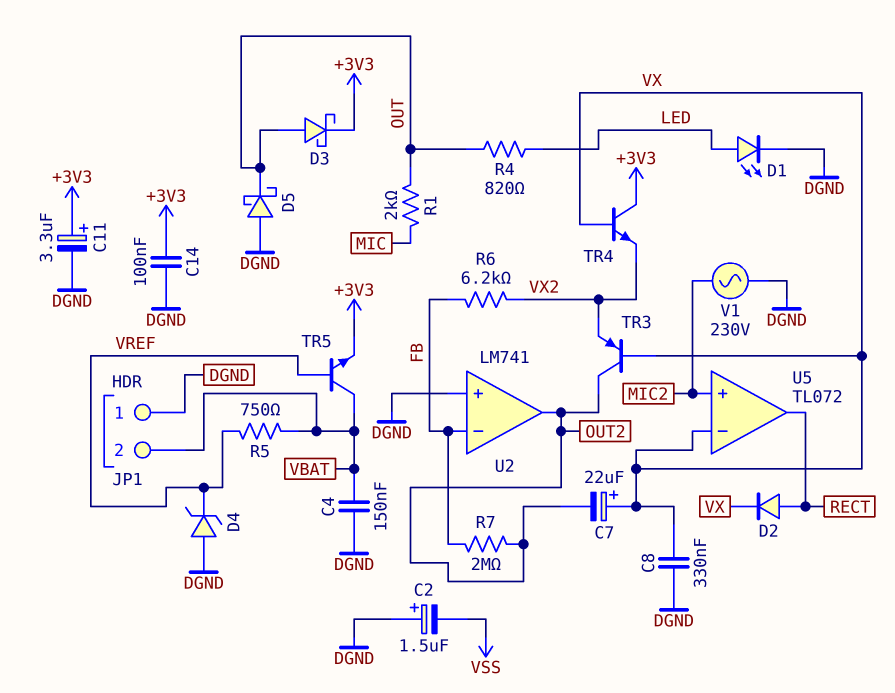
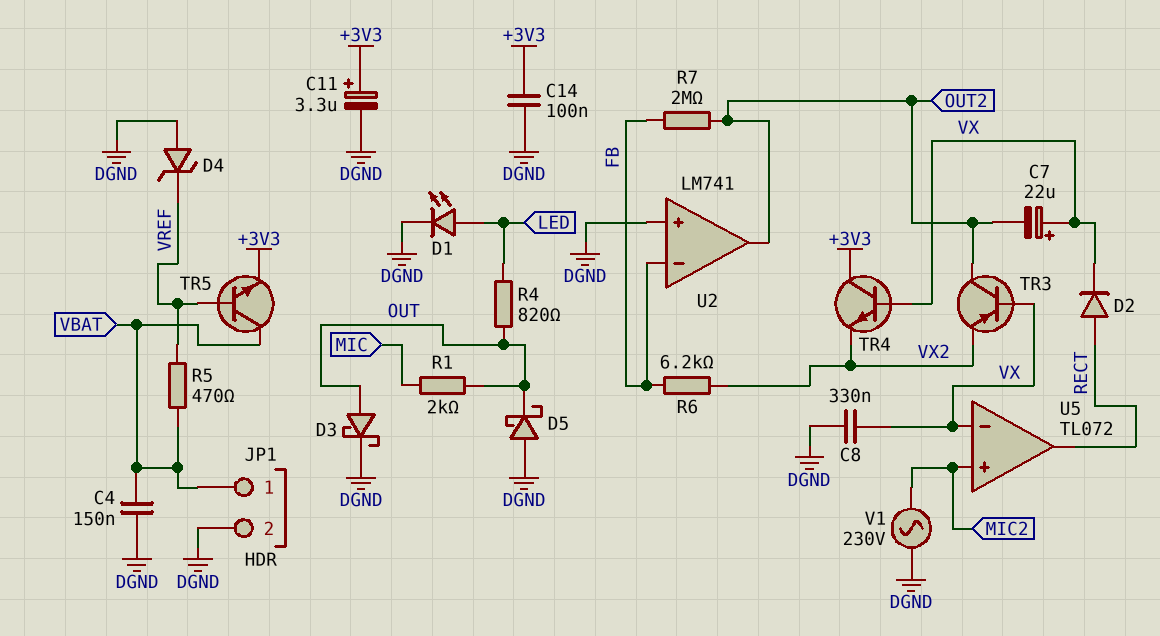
C2: 1.5uF (plus DGND, minus VSS) -> none
D3: schottky (A OUT, K +3V3) -> schottky (A OUT, K DGND)
JP1 pin 1: DGND -> VBAT
JP1 pin 2: VBAT -> DGND
R5: 750 (VBAT, VREF) -> 470 (VBAT, VREF)

